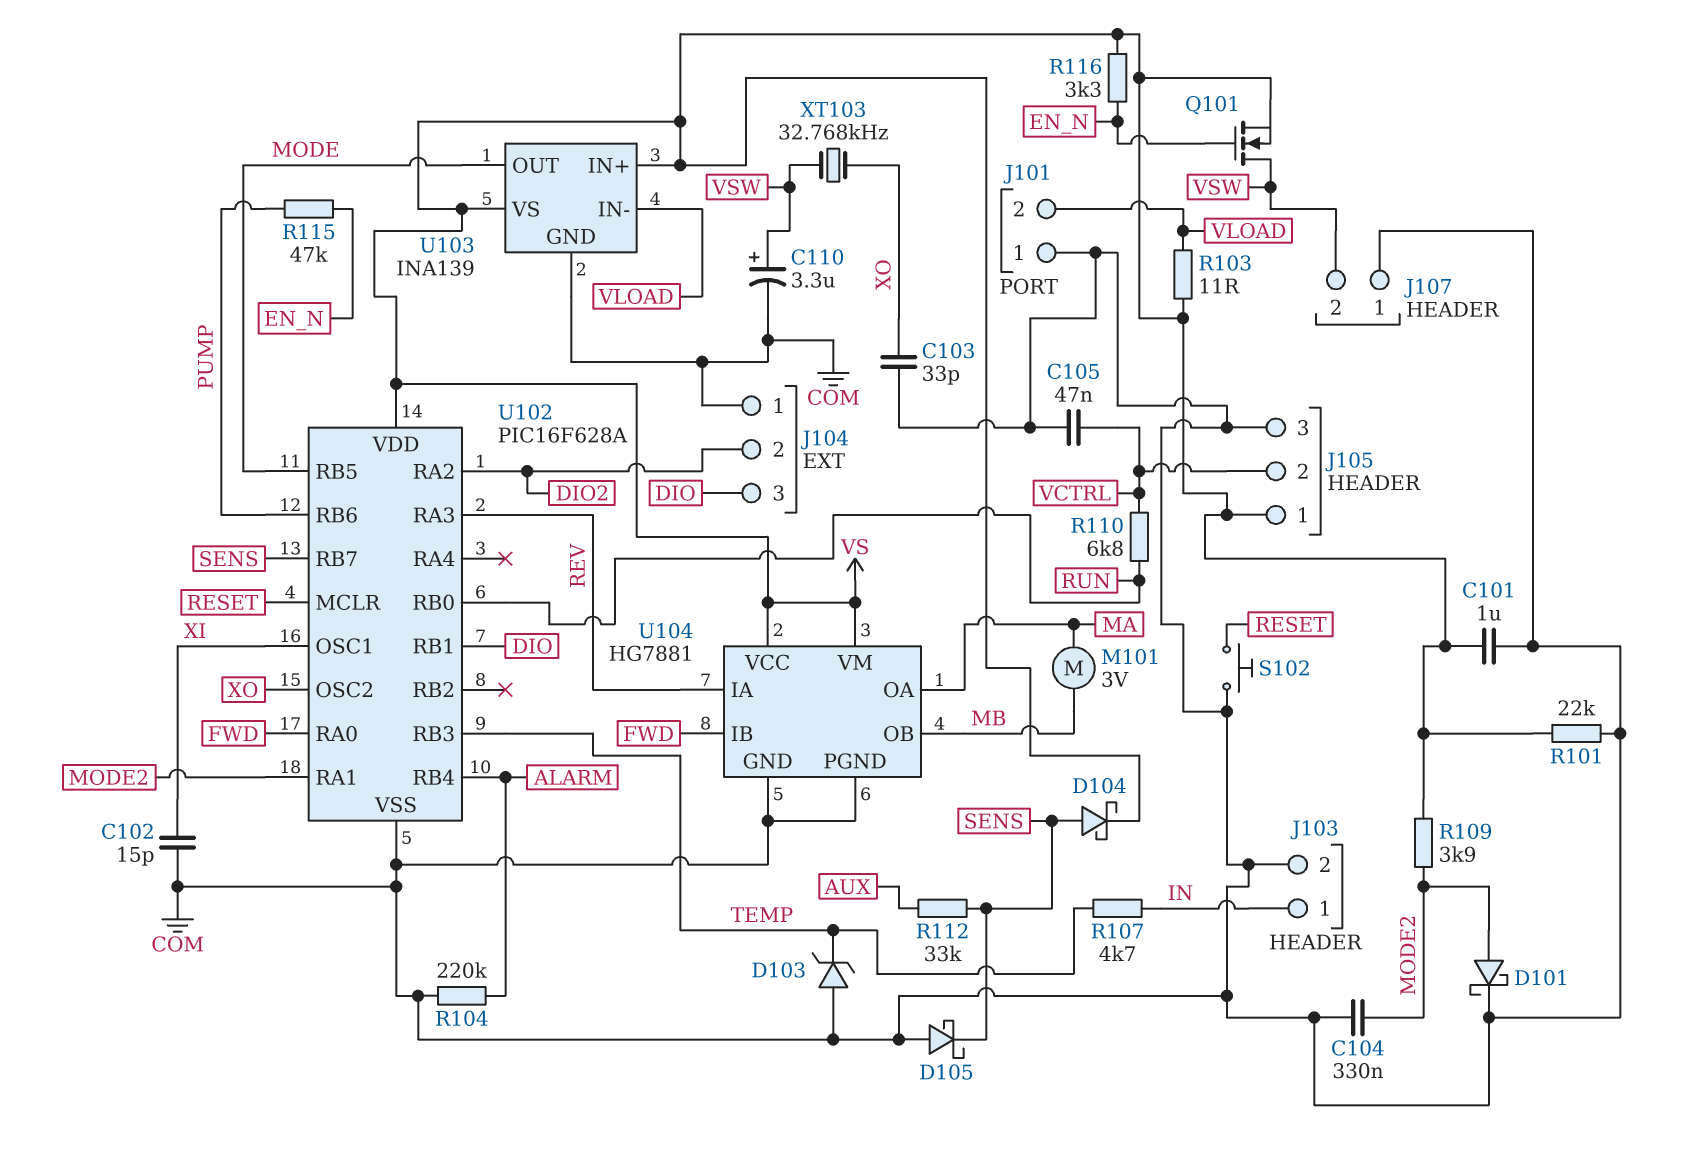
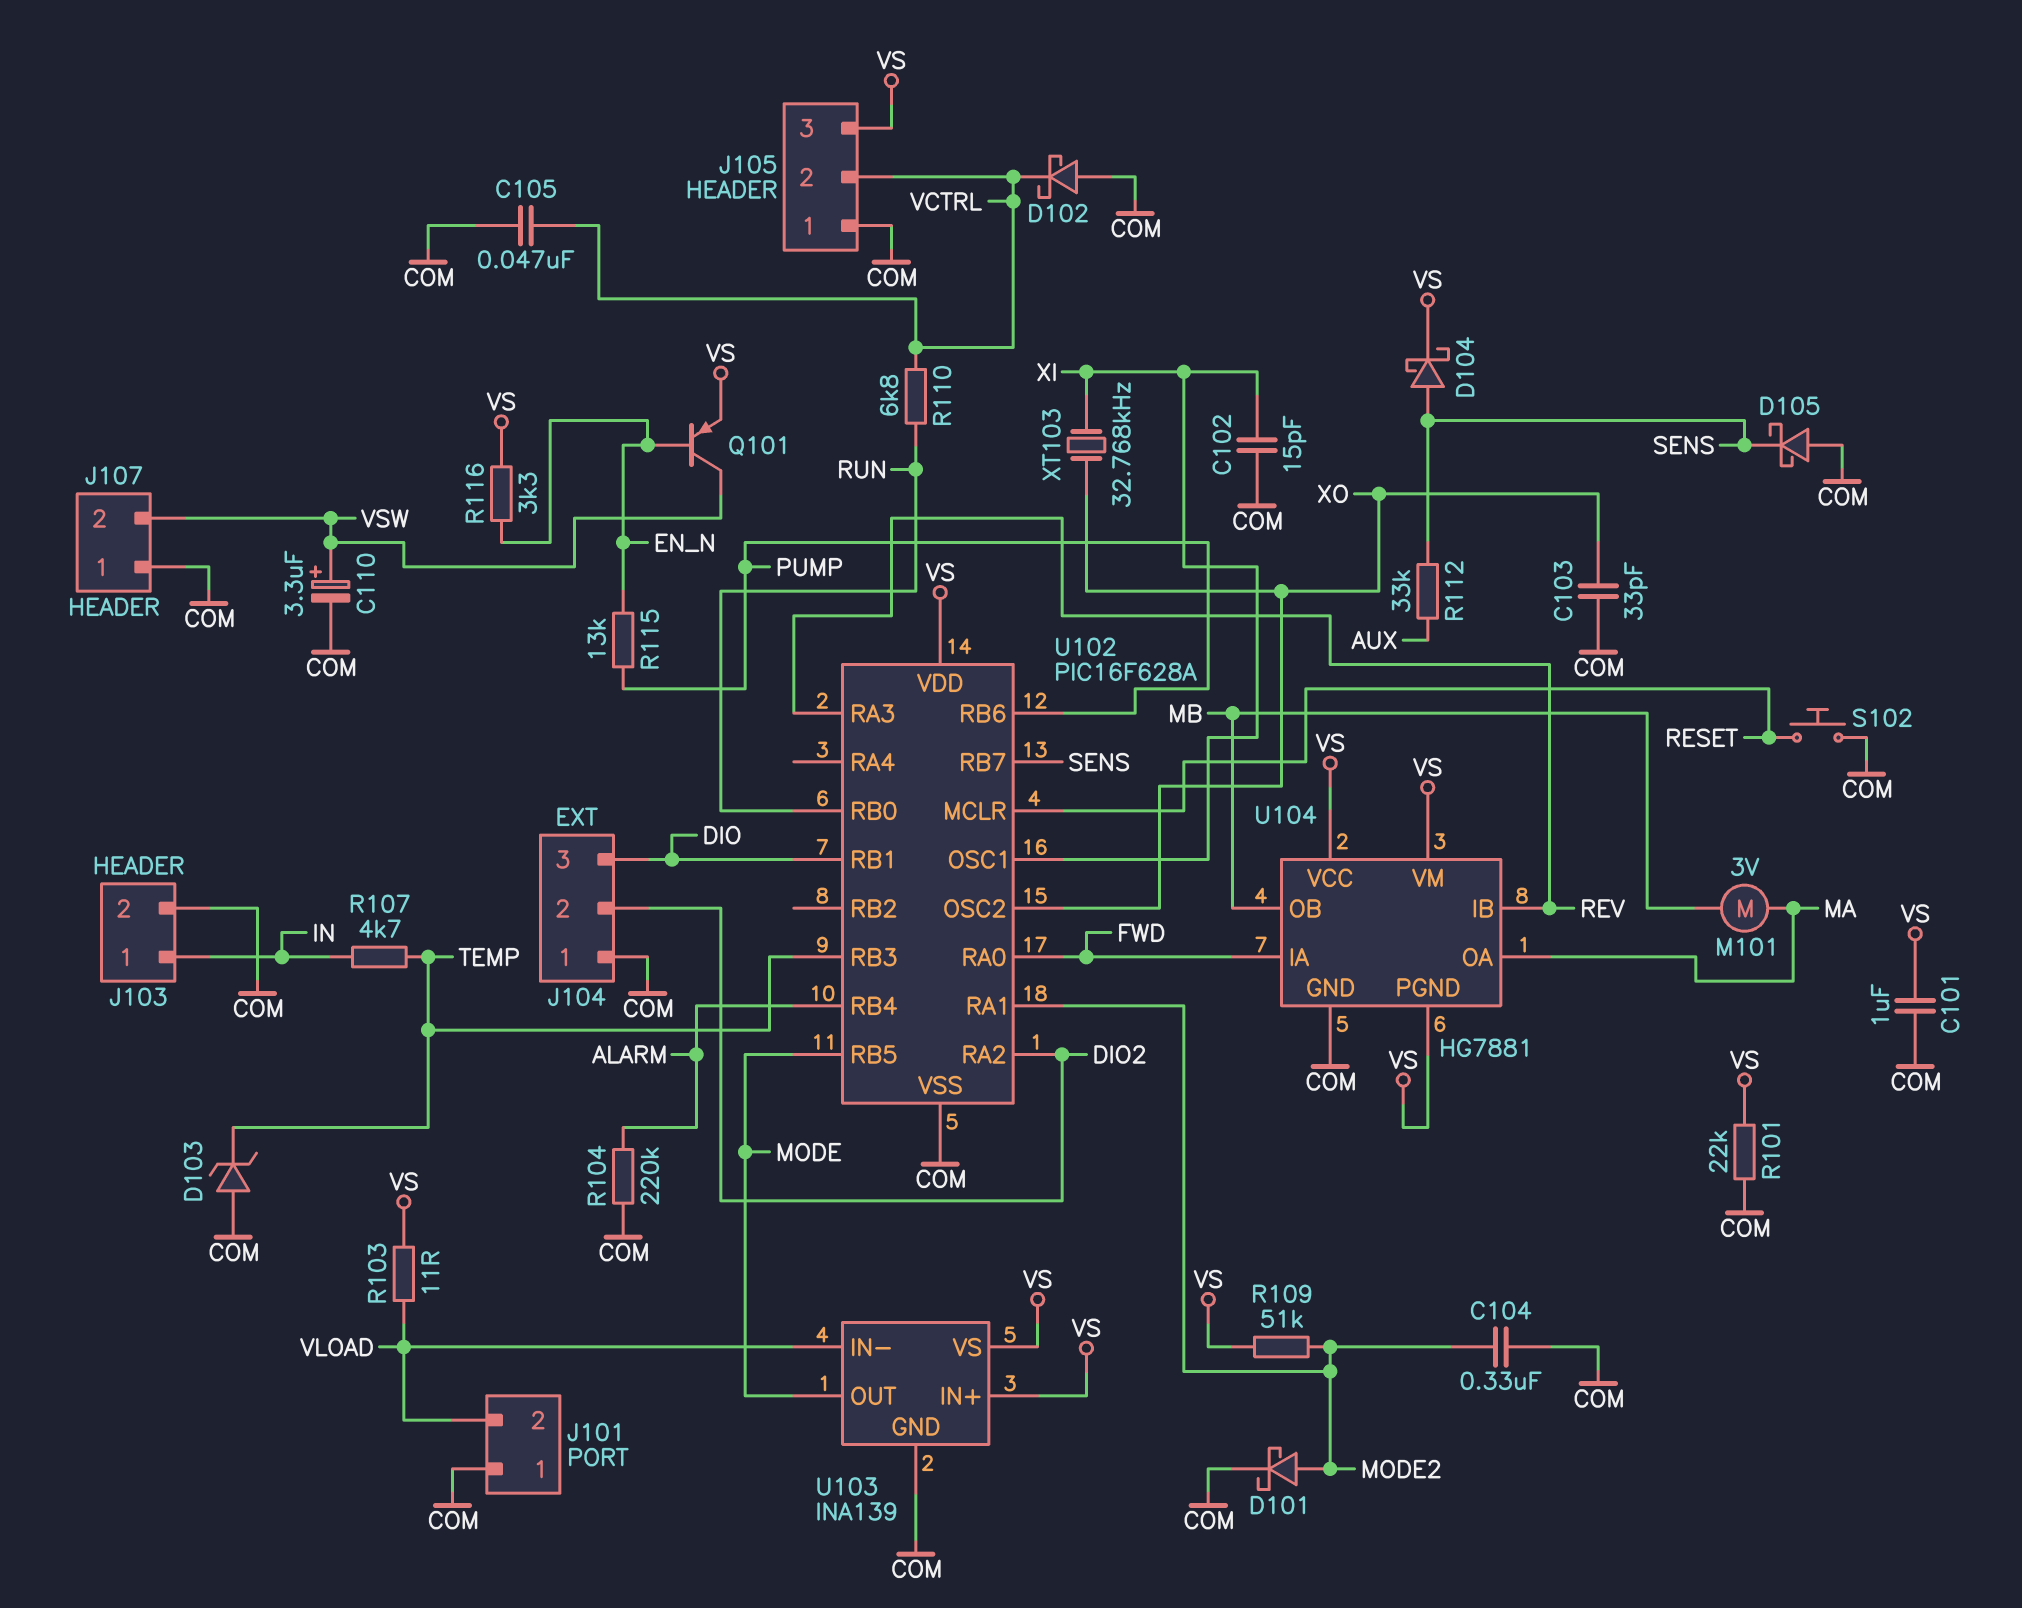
D102: none -> schottky (A COM, K VCTRL)
J105 pin 1: VS -> COM
J105 pin 3: COM -> VS
Q101: NMOS (G EN_N, D VSW, S VS) -> PNP (B EN_N, C VSW, E VS)
R109: 3.9k (MODE2, VS) -> 51k (MODE2, VS)
R115: 47k (EN_N, PUMP) -> 13k (EN_N, PUMP)
U104 pin IA: REV -> FWD
U104 pin IB: FWD -> REV
U104 pin PGND: COM -> VS
XT103: 32.768kHz (VSW, XO) -> 32.768kHz (XI, XO)

